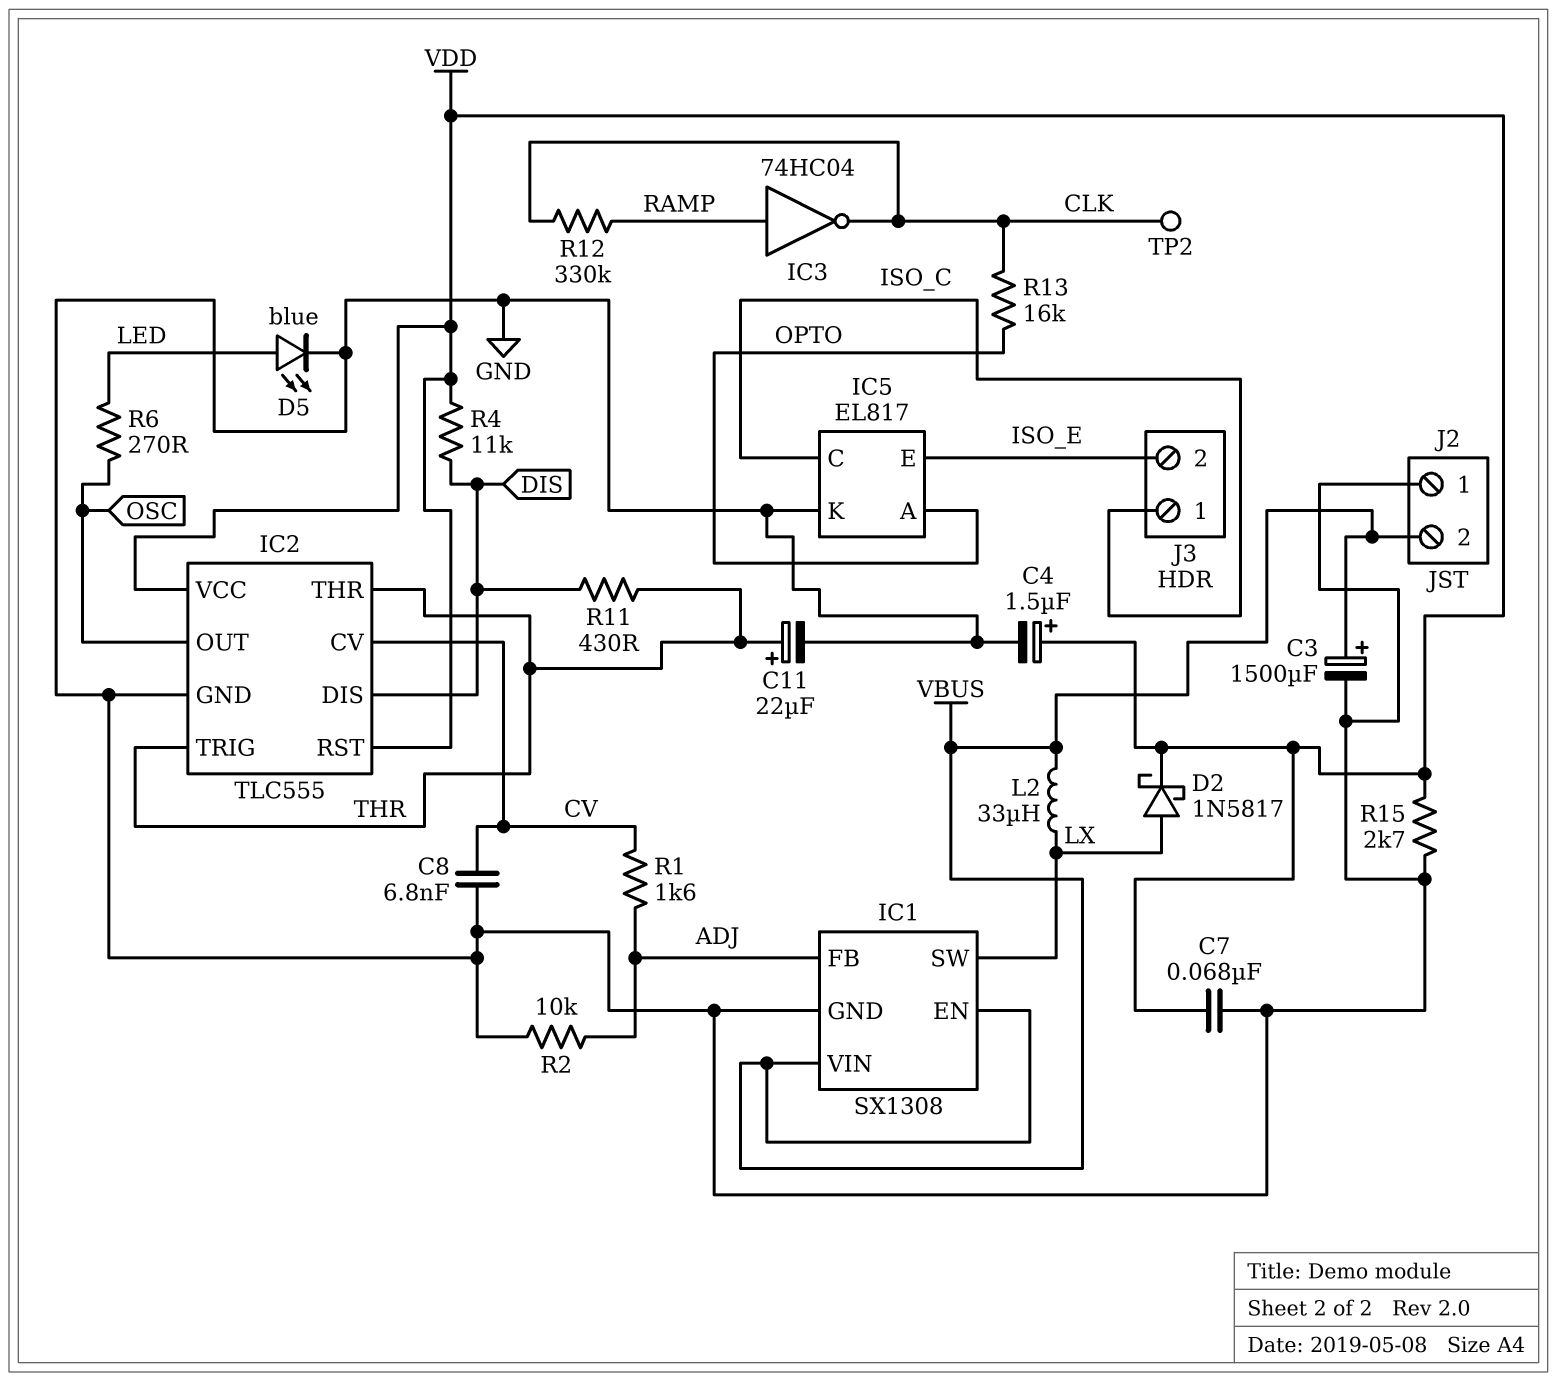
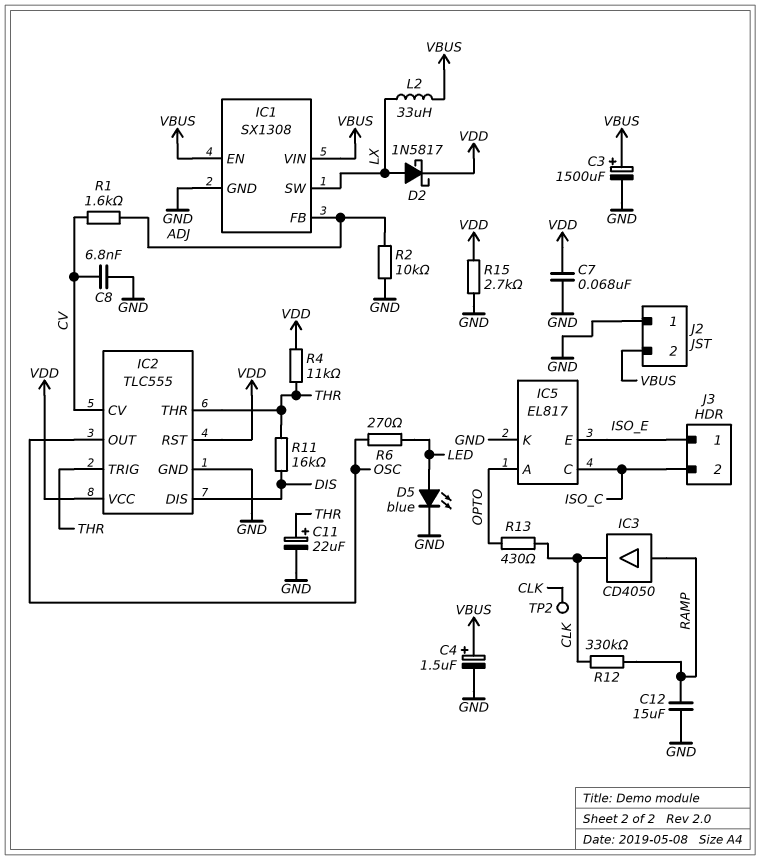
C4: 1.5uF (plus VDD, minus GND) -> 1.5uF (plus VBUS, minus GND)
C12: none -> 15uF (GND, RAMP)
IC3: NOT 74HC04 (in RAMP, out CLK) -> buffer CD4050 (in RAMP, out CLK)
J3 pin 1: ISO_C -> ISO_E
J3 pin 2: ISO_E -> ISO_C
R4: 11k (DIS, VDD) -> 11k (THR, VDD)
R11: 430 (DIS, THR) -> 16k (DIS, THR)
R13: 16k (CLK, OPTO) -> 430 (CLK, OPTO)

